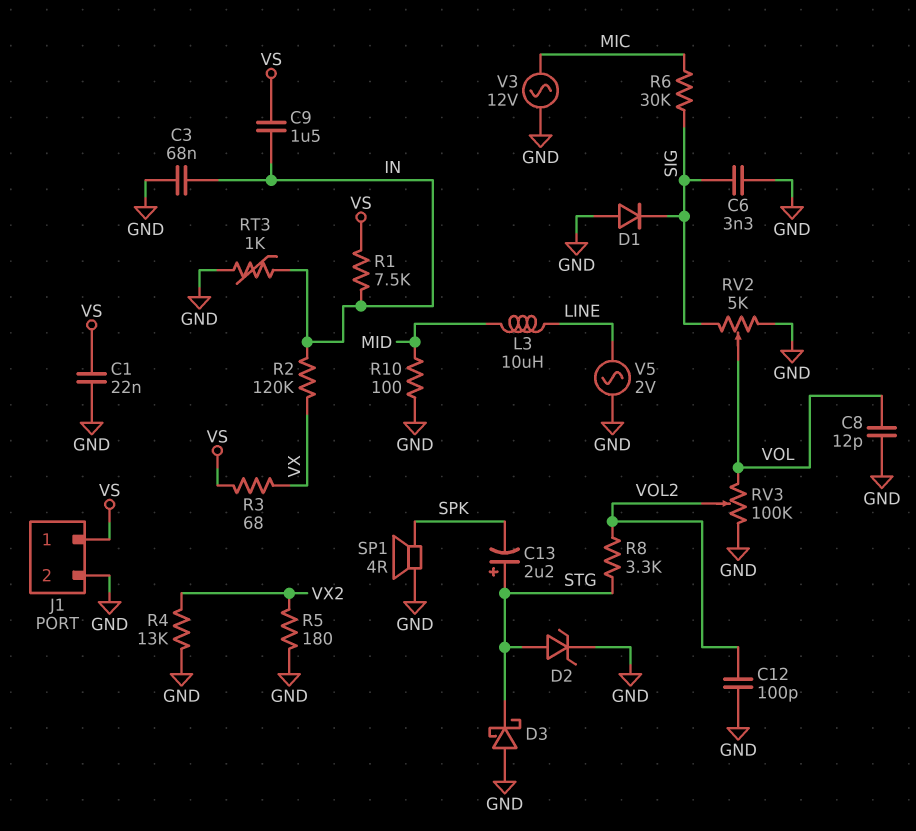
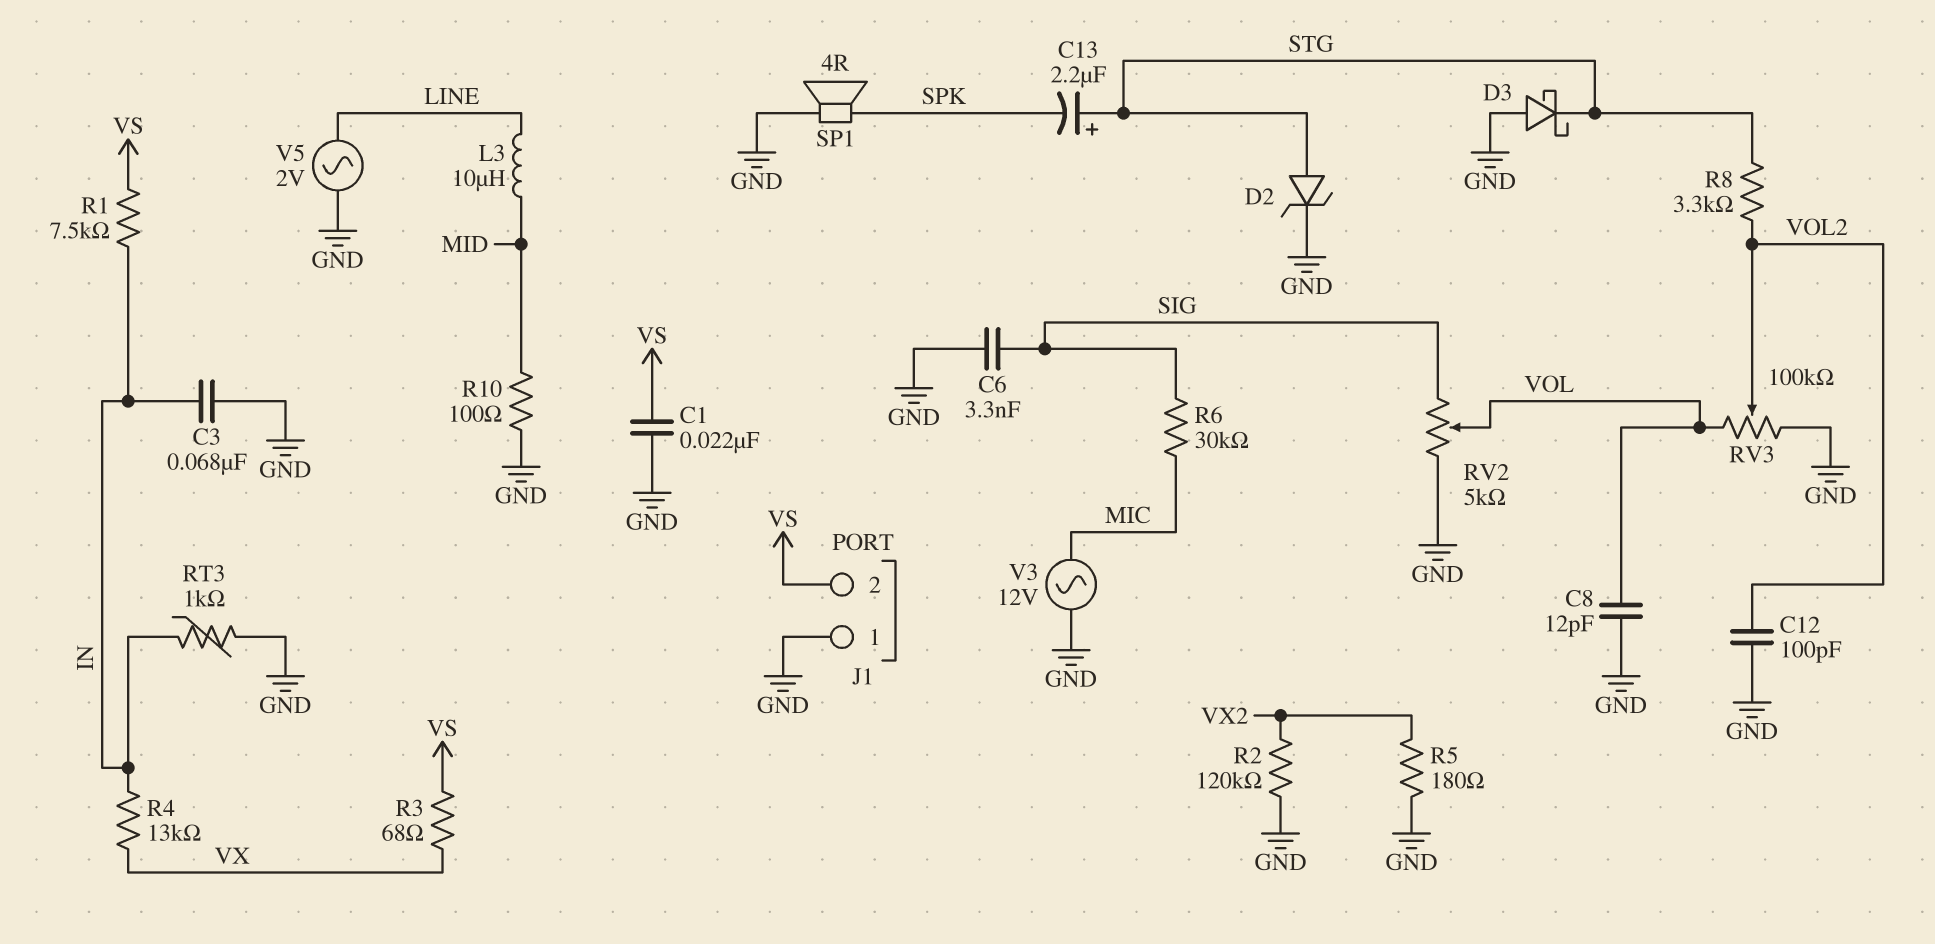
C9: 1.5uF (IN, VS) -> none
D1: diode (A GND, K SIG) -> none
J1 pin 1: VS -> GND
J1 pin 2: GND -> VS
R2: 120k (IN, VX) -> 120k (GND, VX2)
R4: 13k (GND, VX2) -> 13k (IN, VX)

